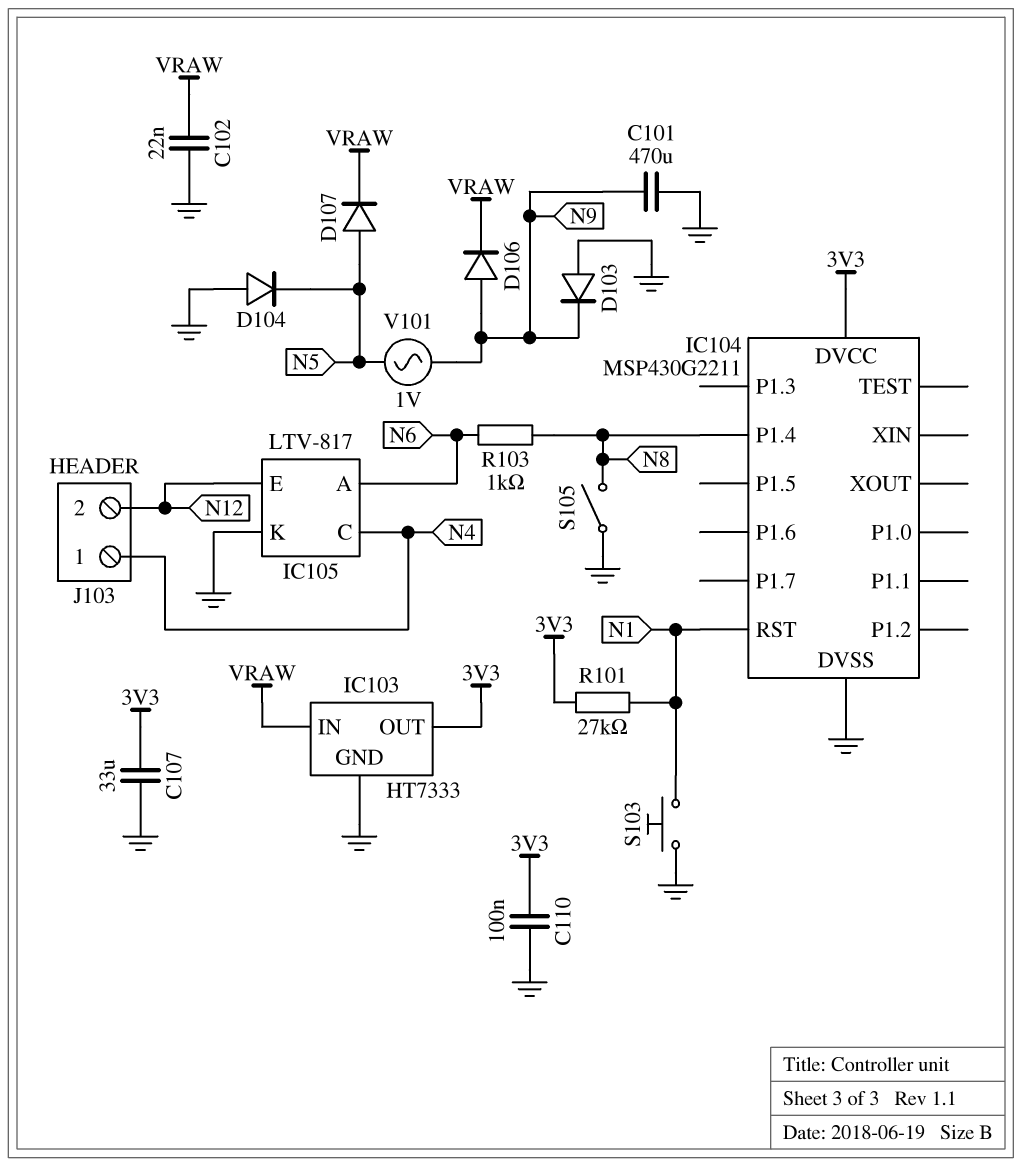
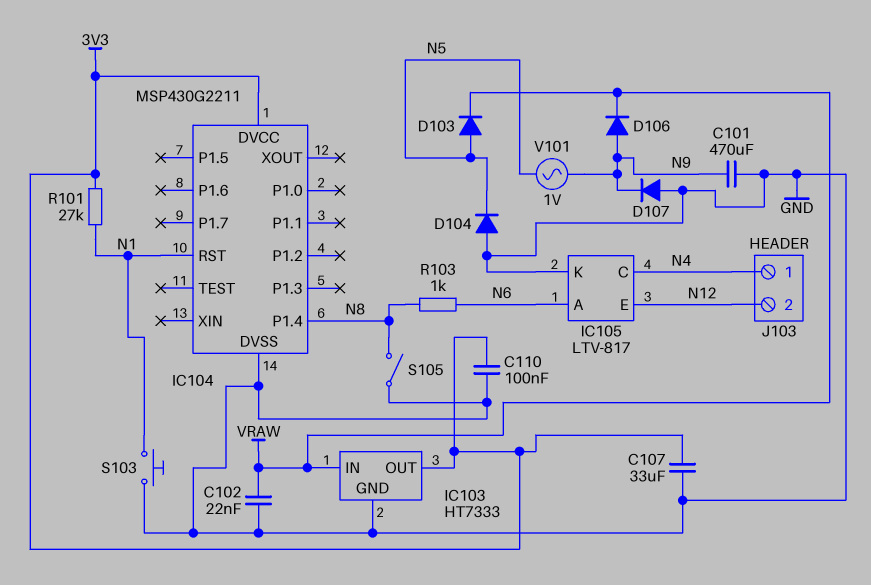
D103: diode (A GND, K N9) -> diode (A N5, K VRAW)
D107: diode (A N5, K VRAW) -> diode (A GND, K N9)

